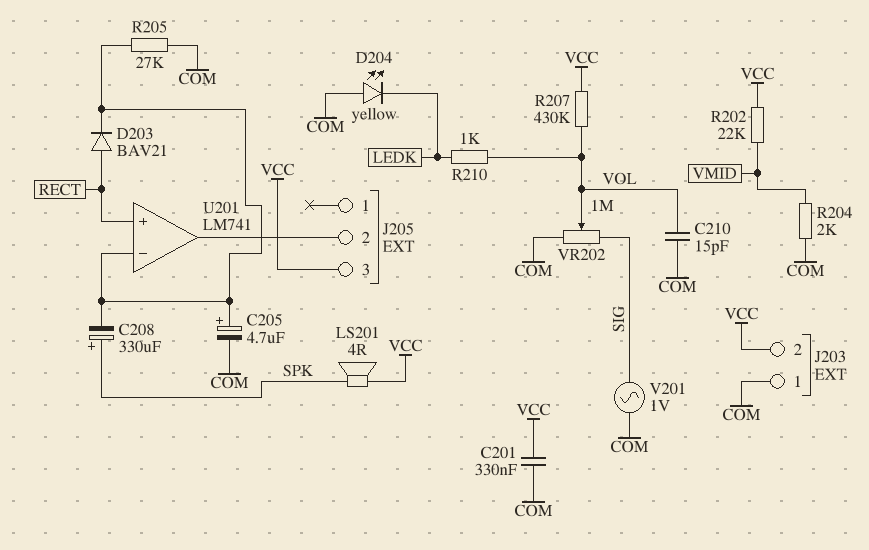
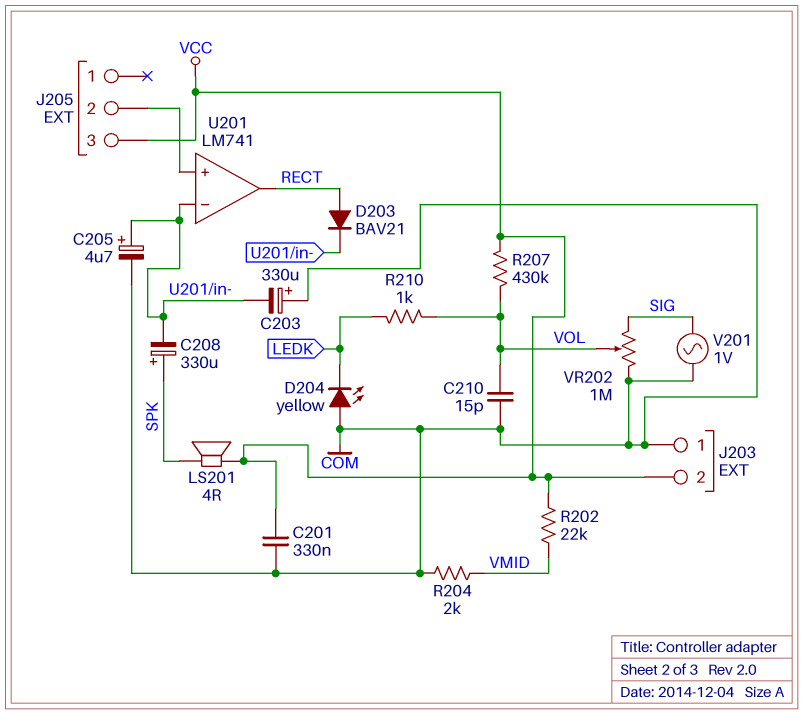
C203: none -> 330uF (plus COM, minus U201/in-)
R205: 27k (COM, U201/in-) -> none
U201 pin in+: RECT -> J205/2
U201 pin out: J205/2 -> RECT

